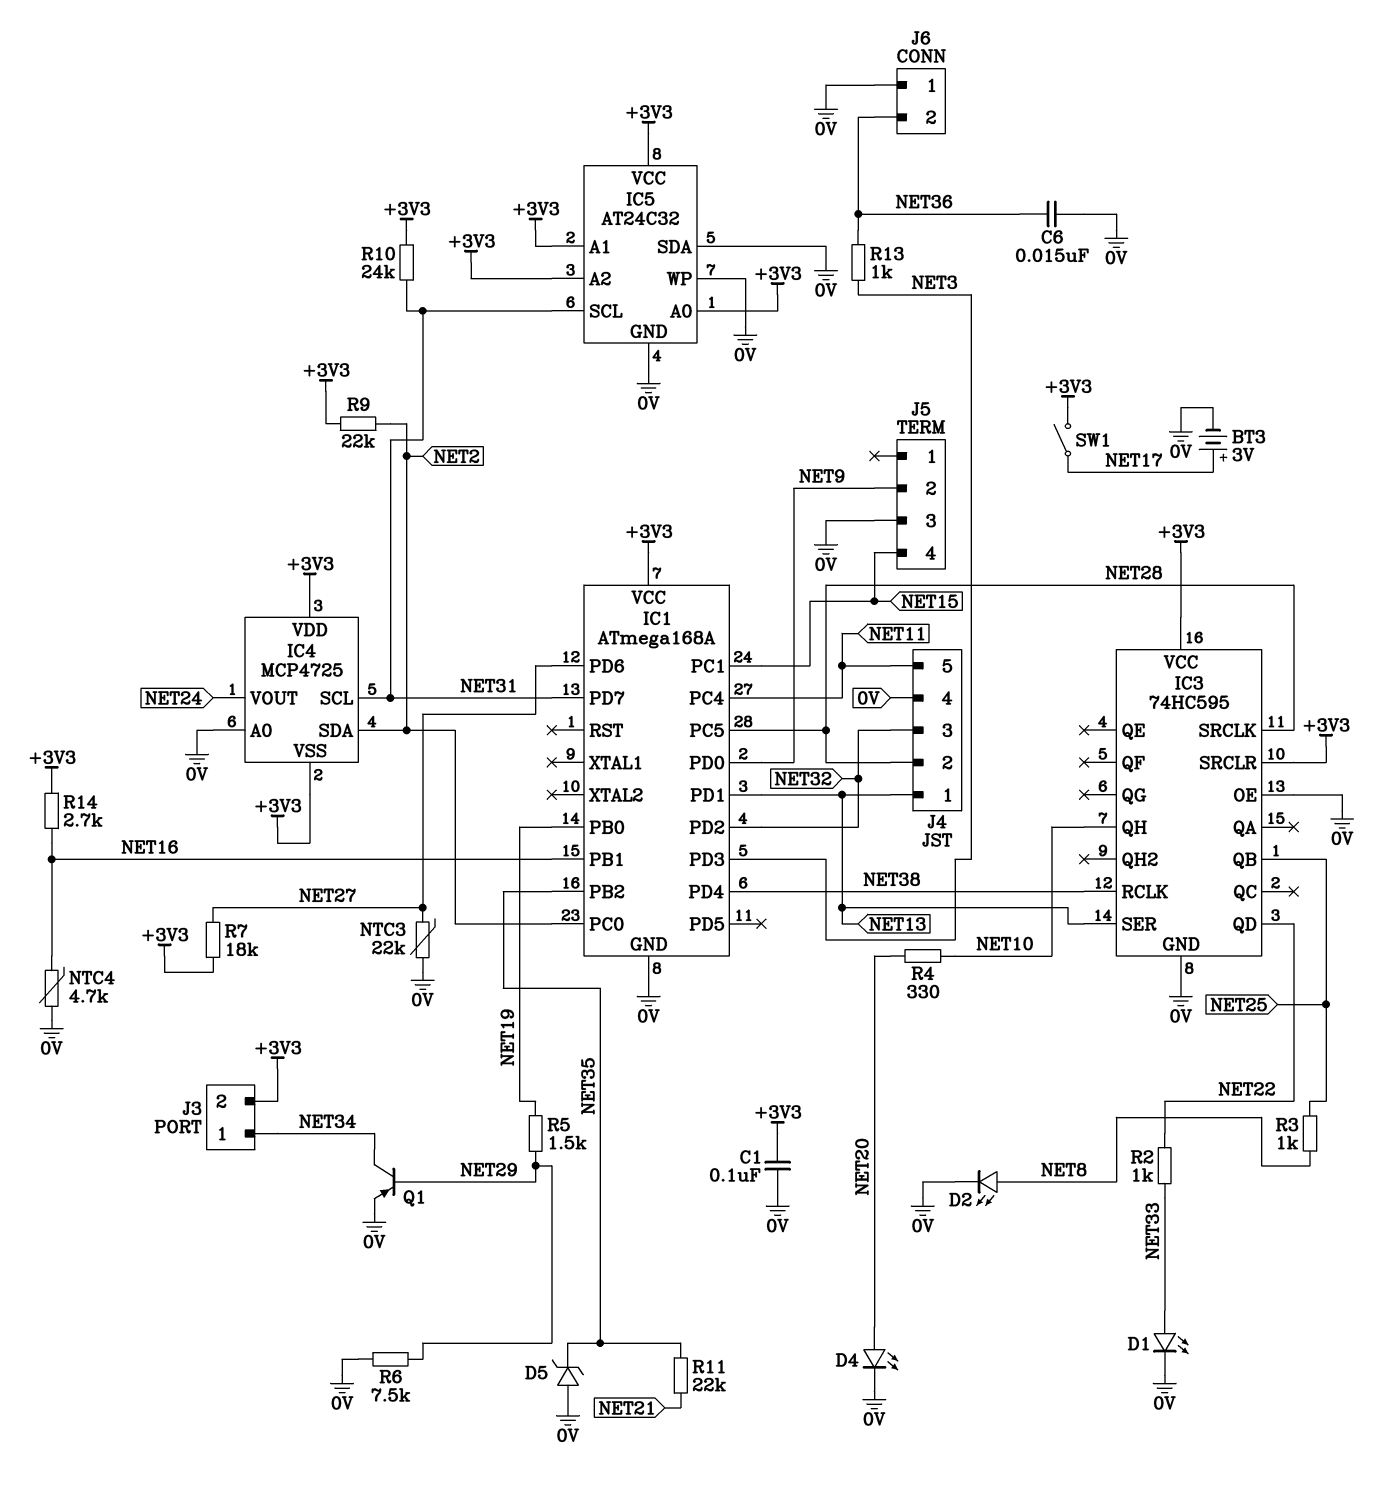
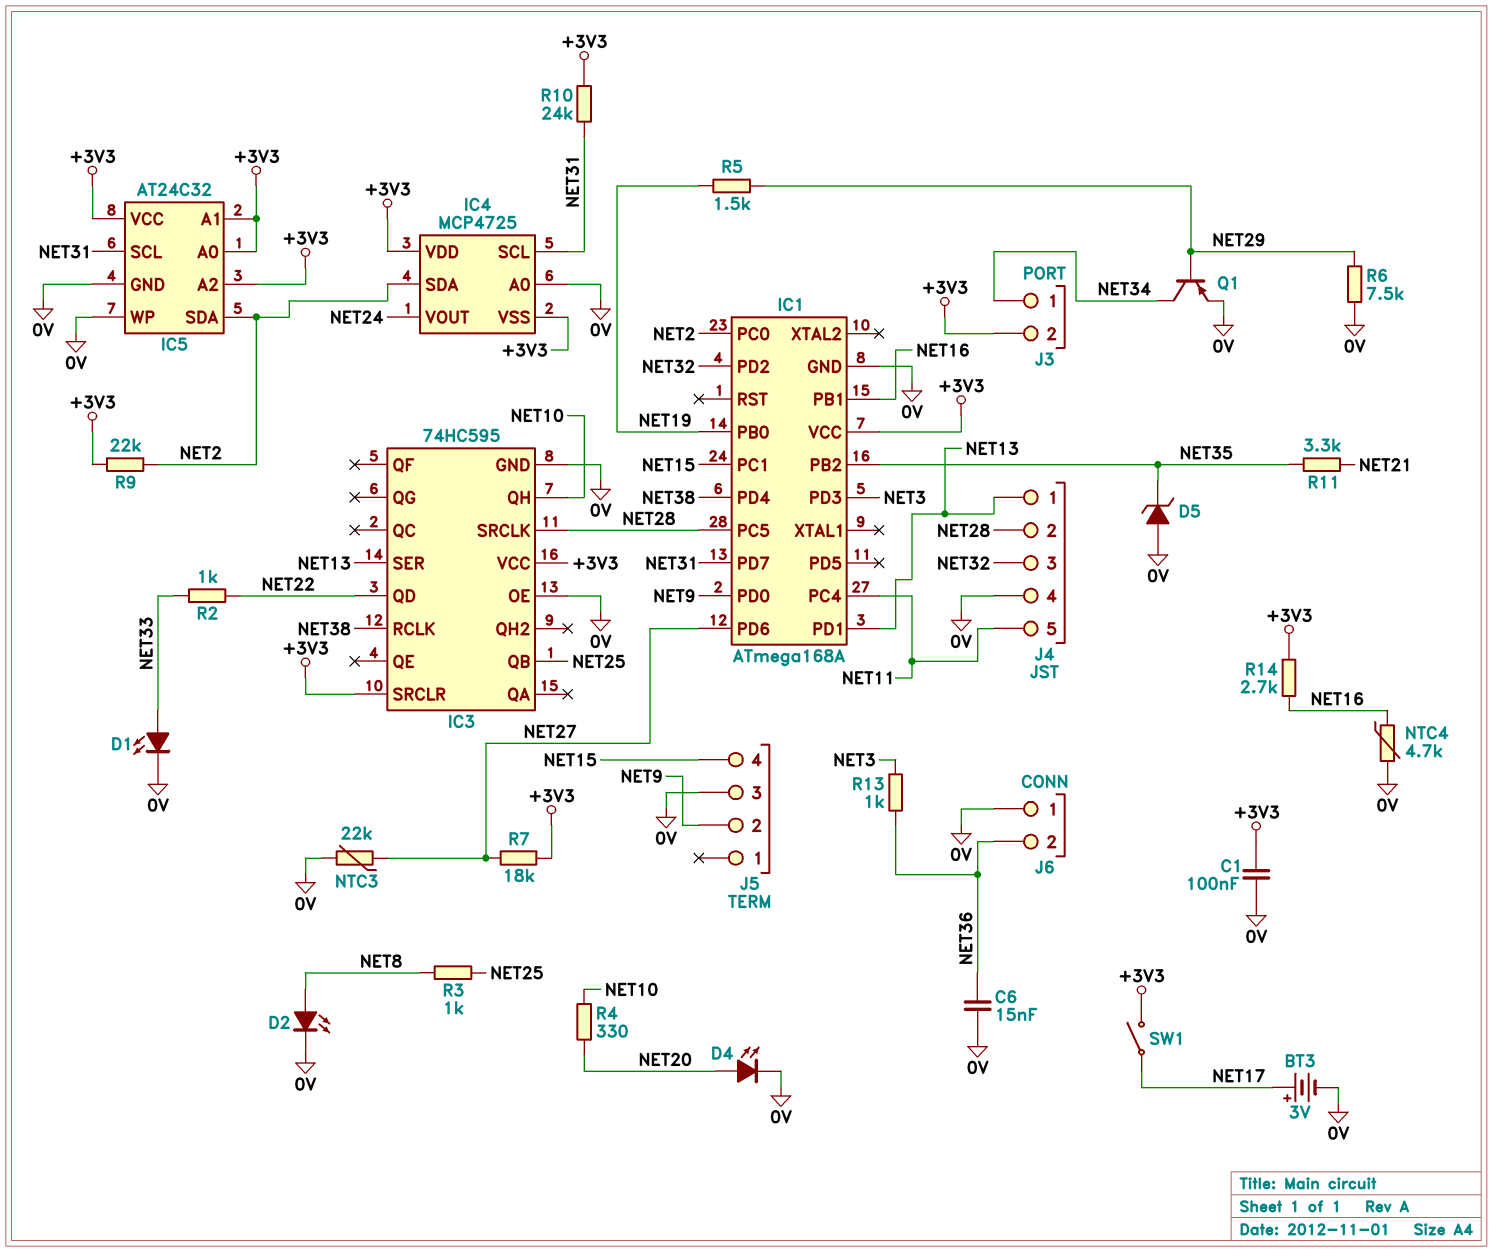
IC5 pin SDA: 0V -> NET2
R11: 22k (NET21, NET35) -> 3.3k (NET21, NET35)

